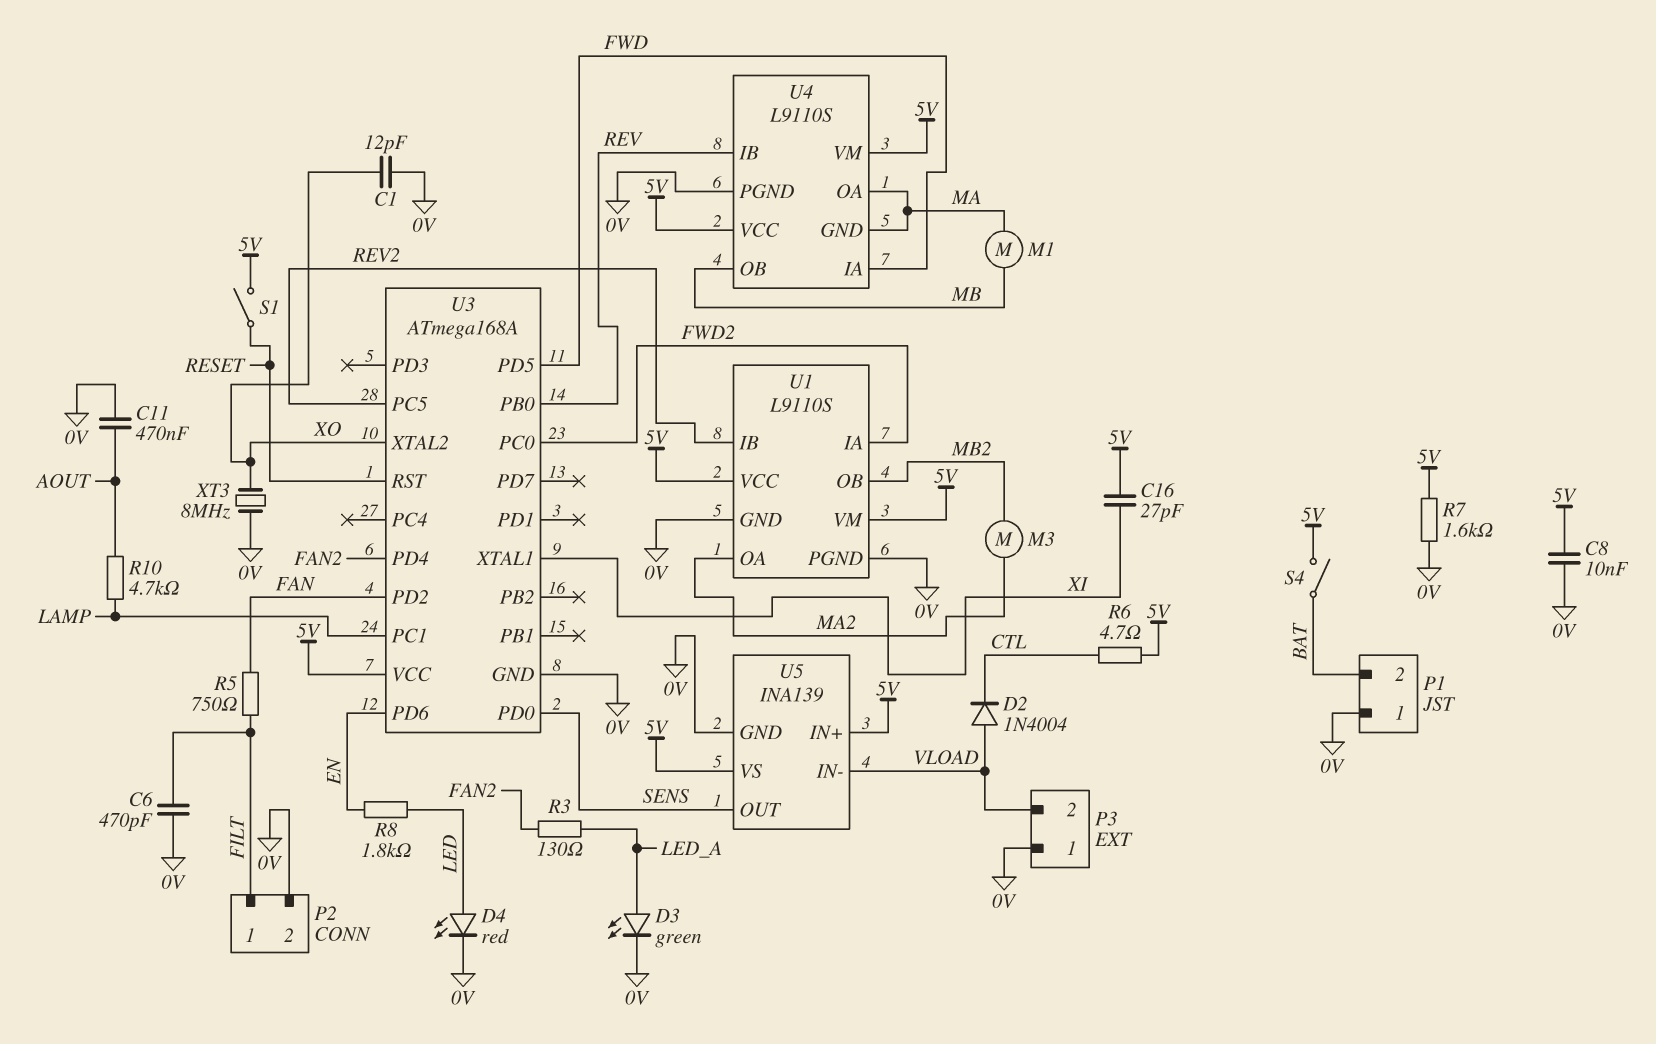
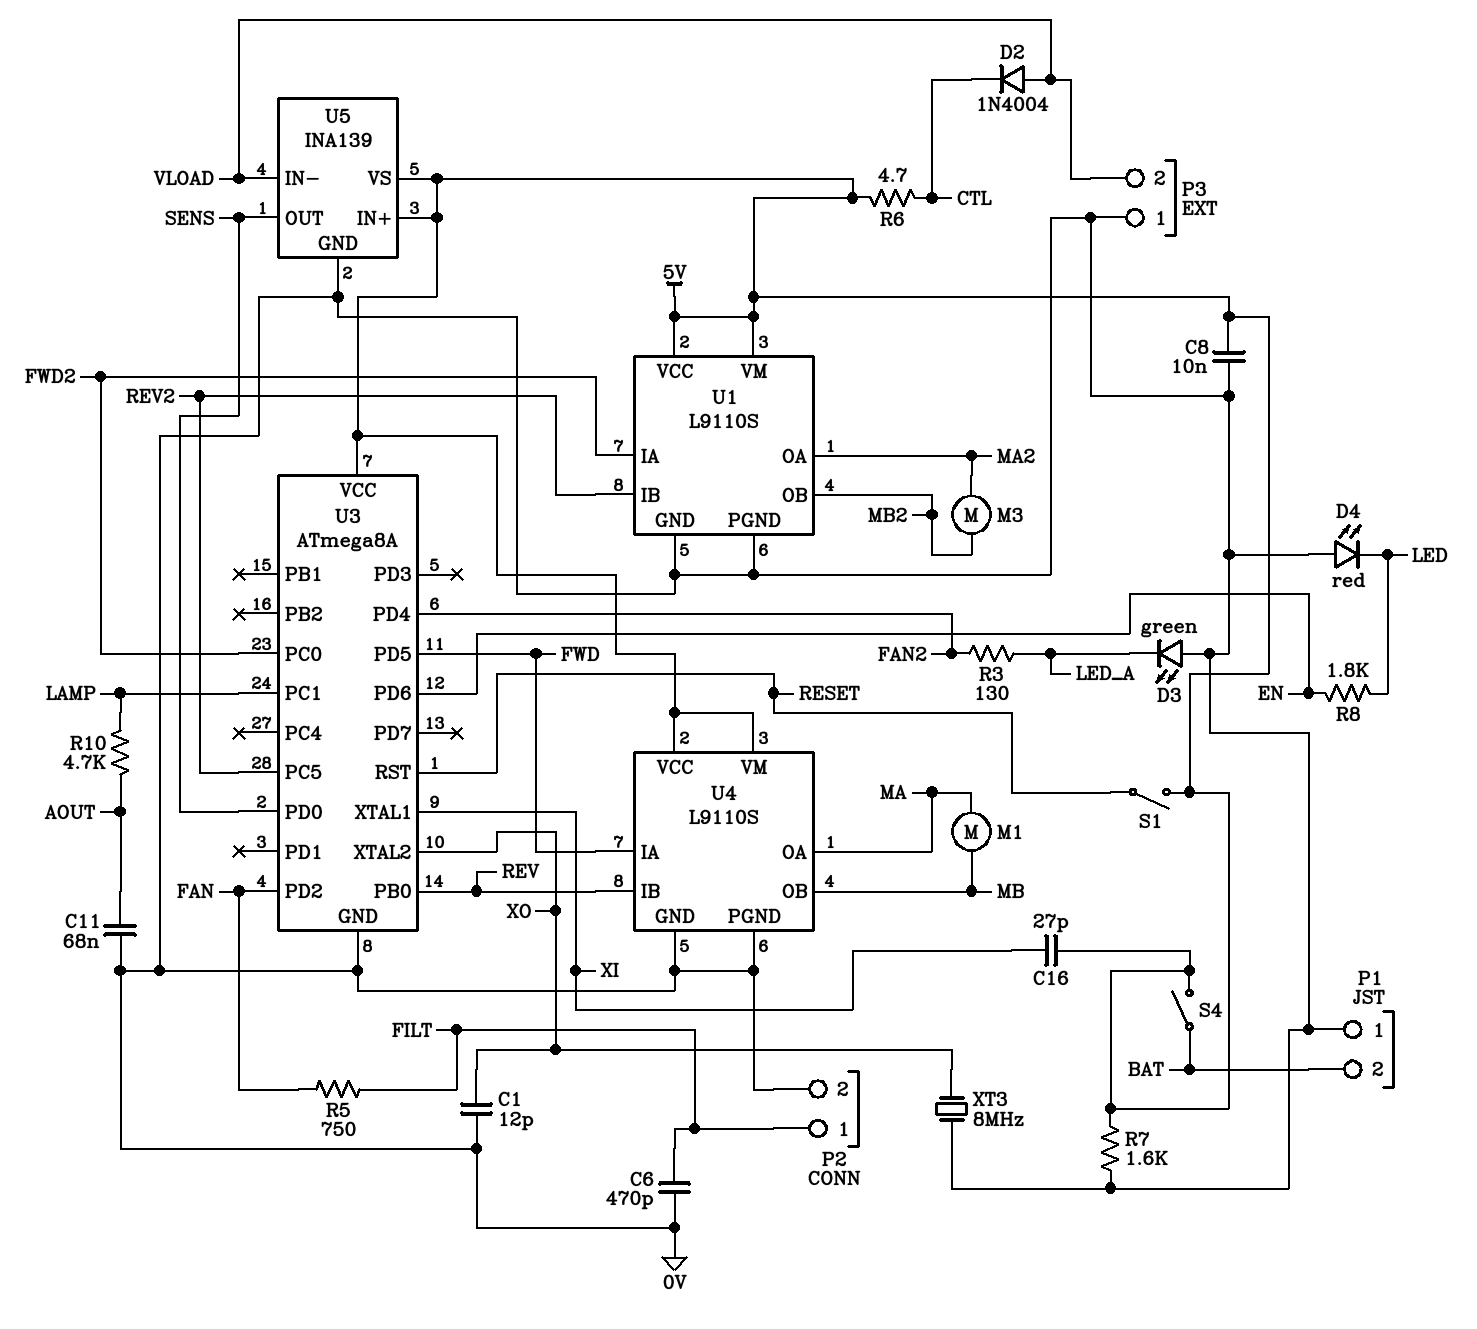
C11: 470nF (0V, AOUT) -> 68nF (0V, AOUT)
D3: LED green (A LED_A, K 0V) -> LED green (A 0V, K LED_A)
D4: LED red (A LED, K 0V) -> LED red (A 0V, K LED)
U3: ATmega168A -> ATmega8A
U4 pin GND: MA -> 0V

